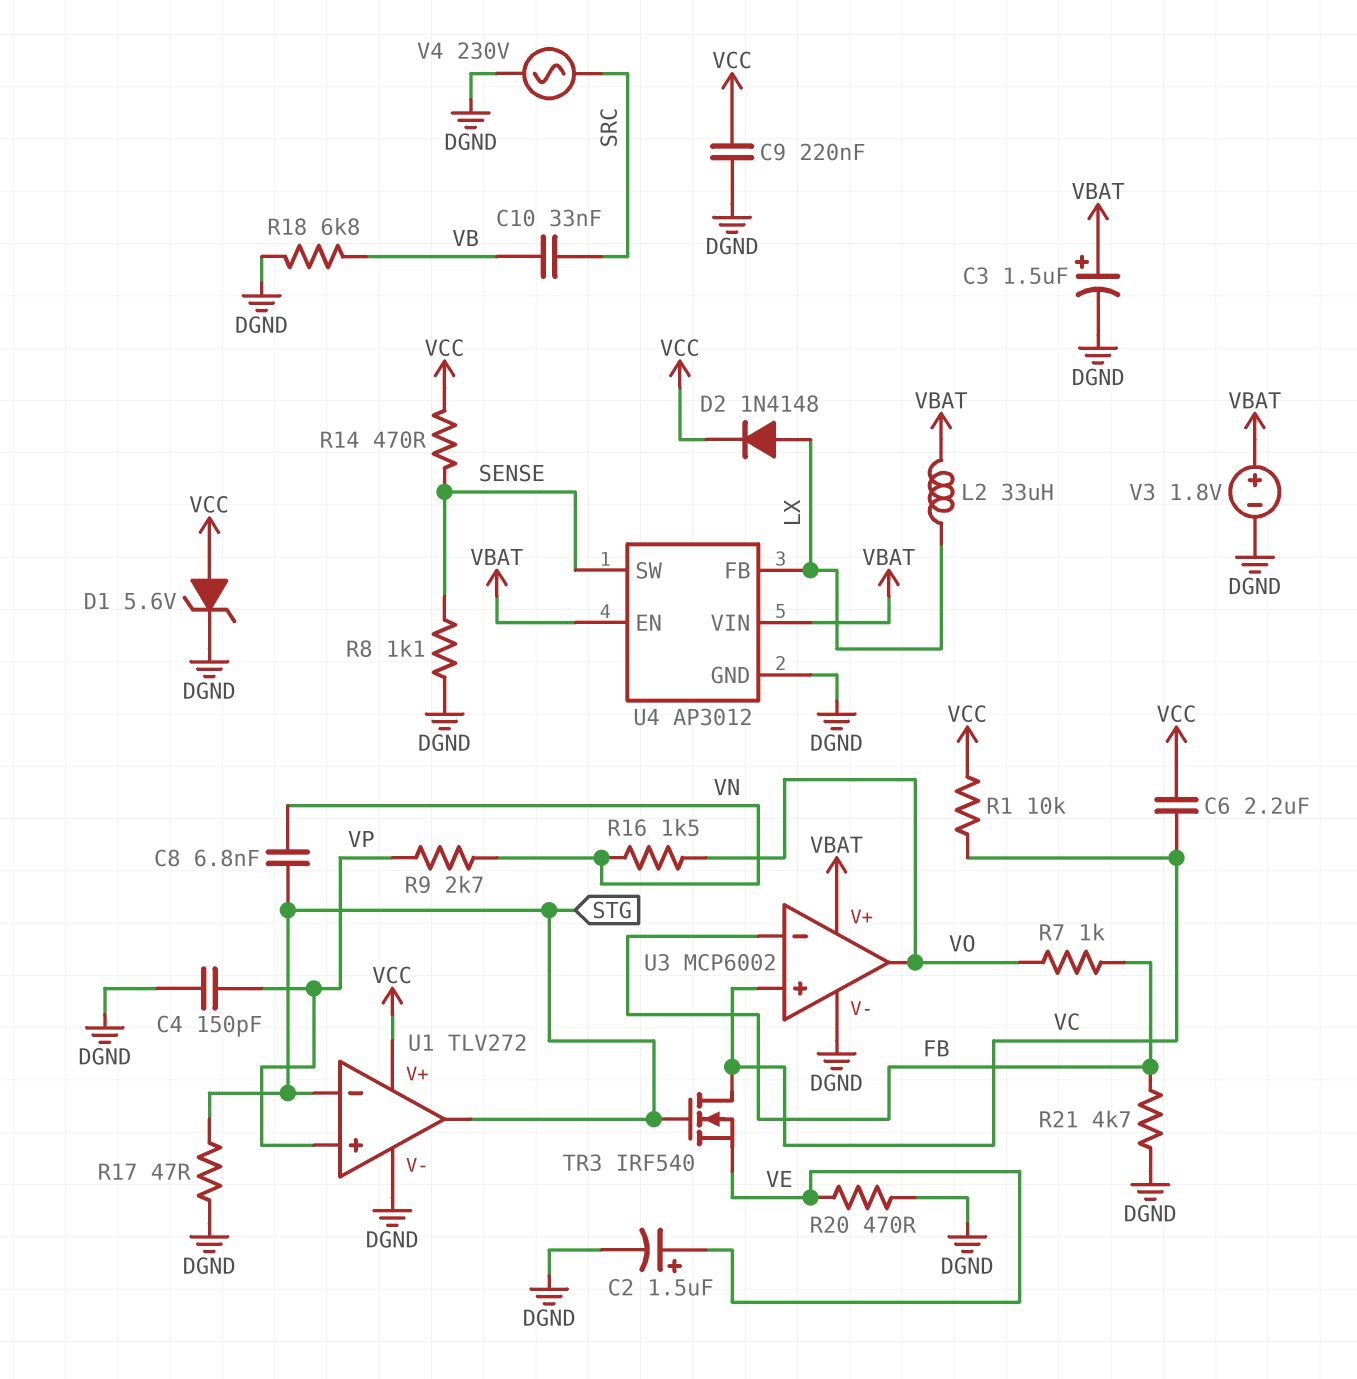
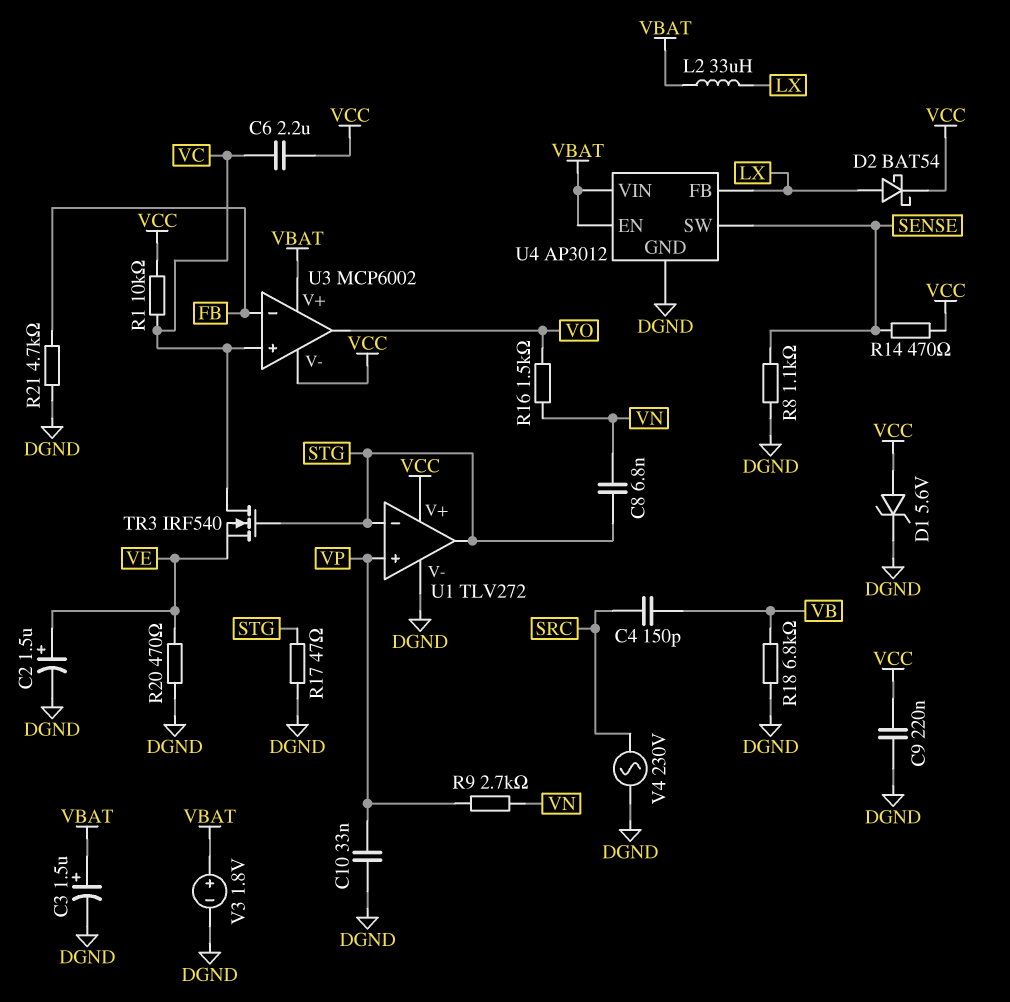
C4: 150pF (DGND, VP) -> 150pF (SRC, VB)
C10: 33nF (SRC, VB) -> 33nF (DGND, VP)
D2: diode 1N4148 (A LX, K VCC) -> schottky BAT54 (A LX, K VCC)
R7: 1k (FB, VO) -> none
U3 pin V-: DGND -> VCC

